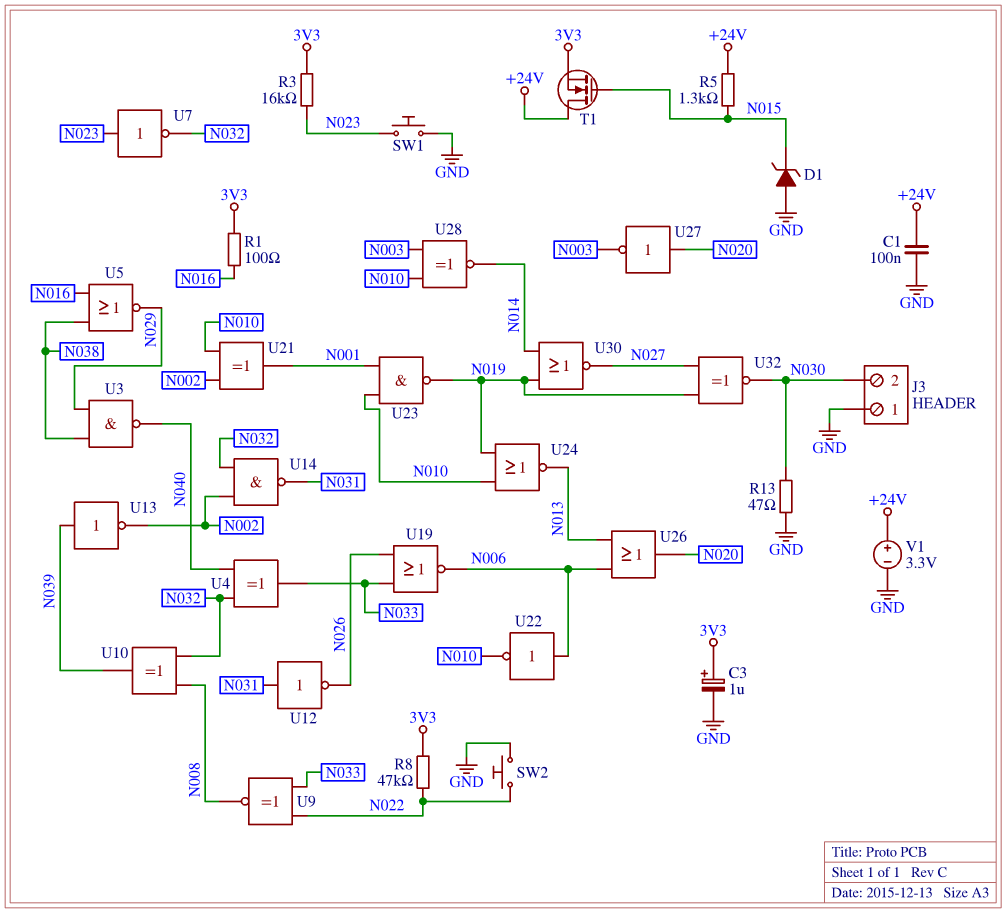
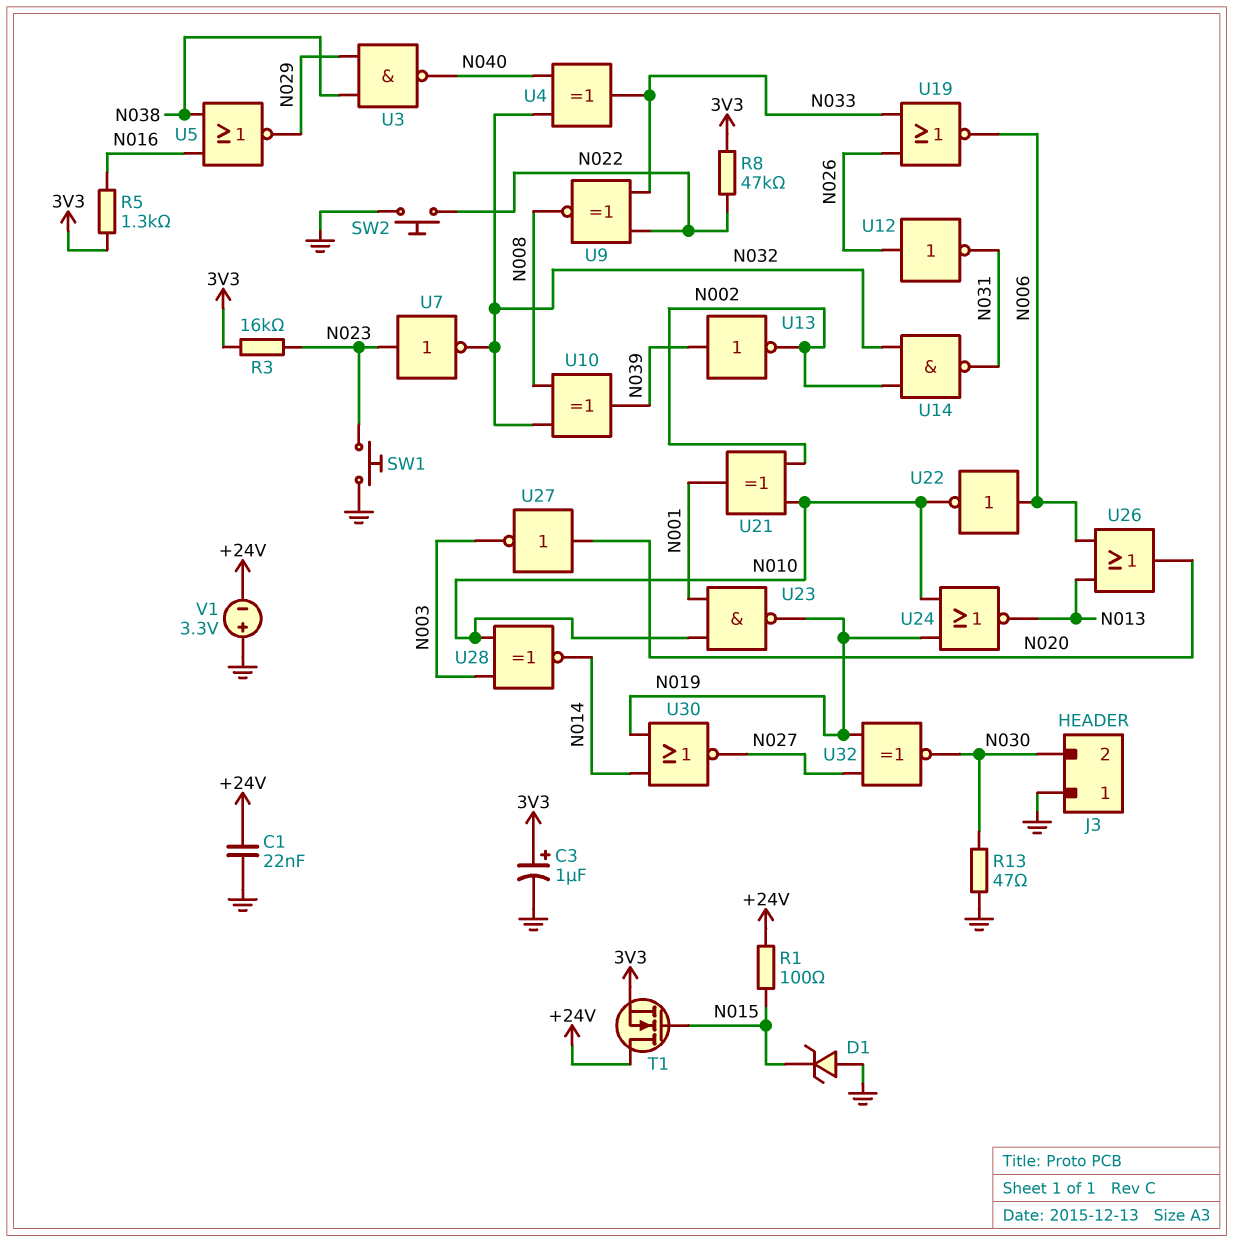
C1: 100nF (+24V, GND) -> 22nF (+24V, GND)
R1: 100 (3V3, N016) -> 100 (+24V, N015)
R5: 1.3k (+24V, N015) -> 1.3k (3V3, N016)
U12: NOT (in N031, out N026) -> NOT (in N026, out N031)
V1: 3.3V (plus +24V, minus GND) -> 3.3V (plus GND, minus +24V)

